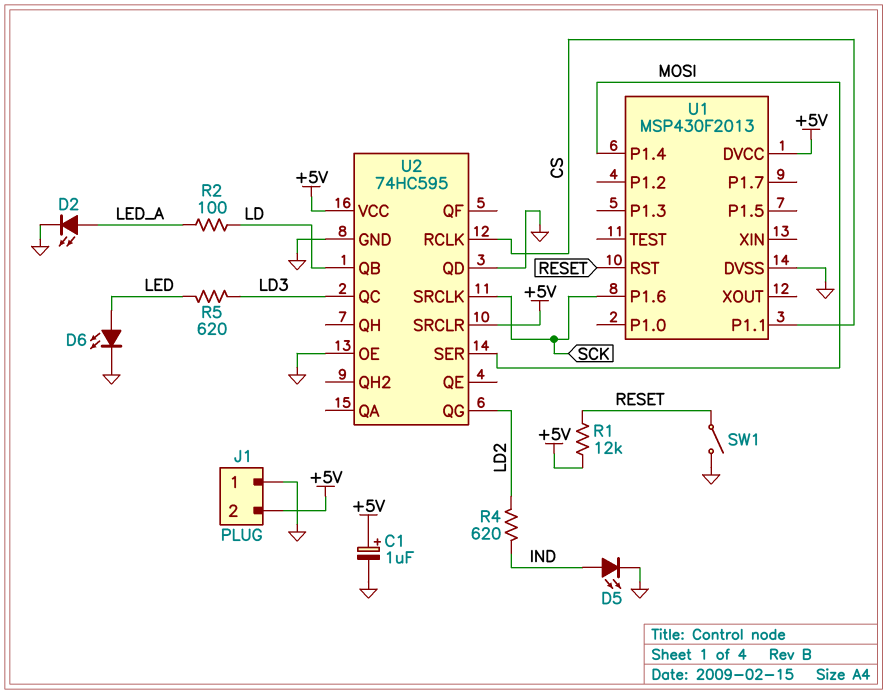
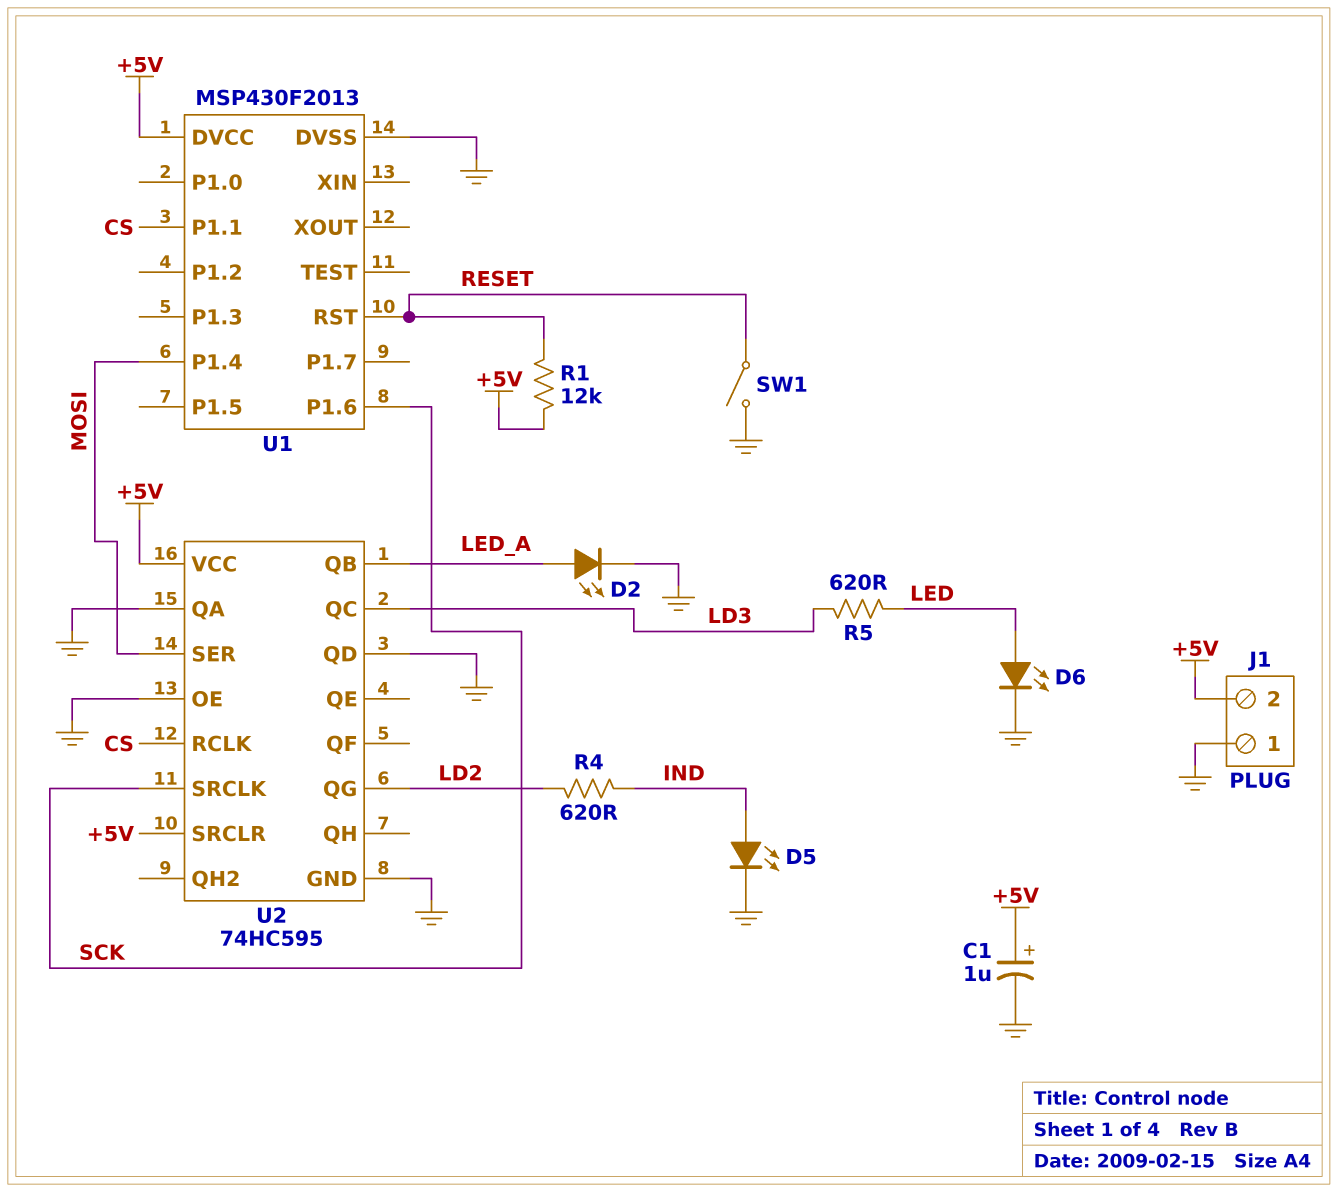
R2: 100 (LD, LED_A) -> none
U2 pin QA: none -> GND
U2 pin QB: LD -> LED_A

